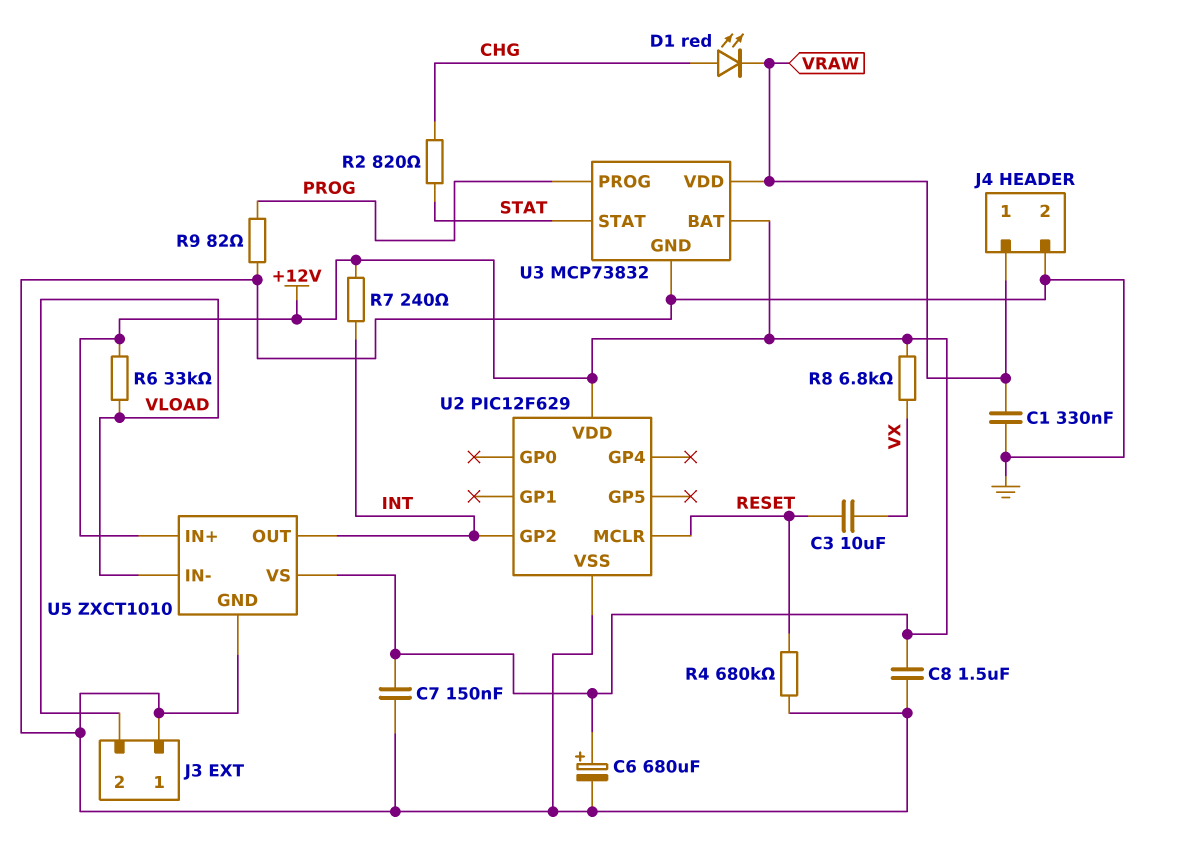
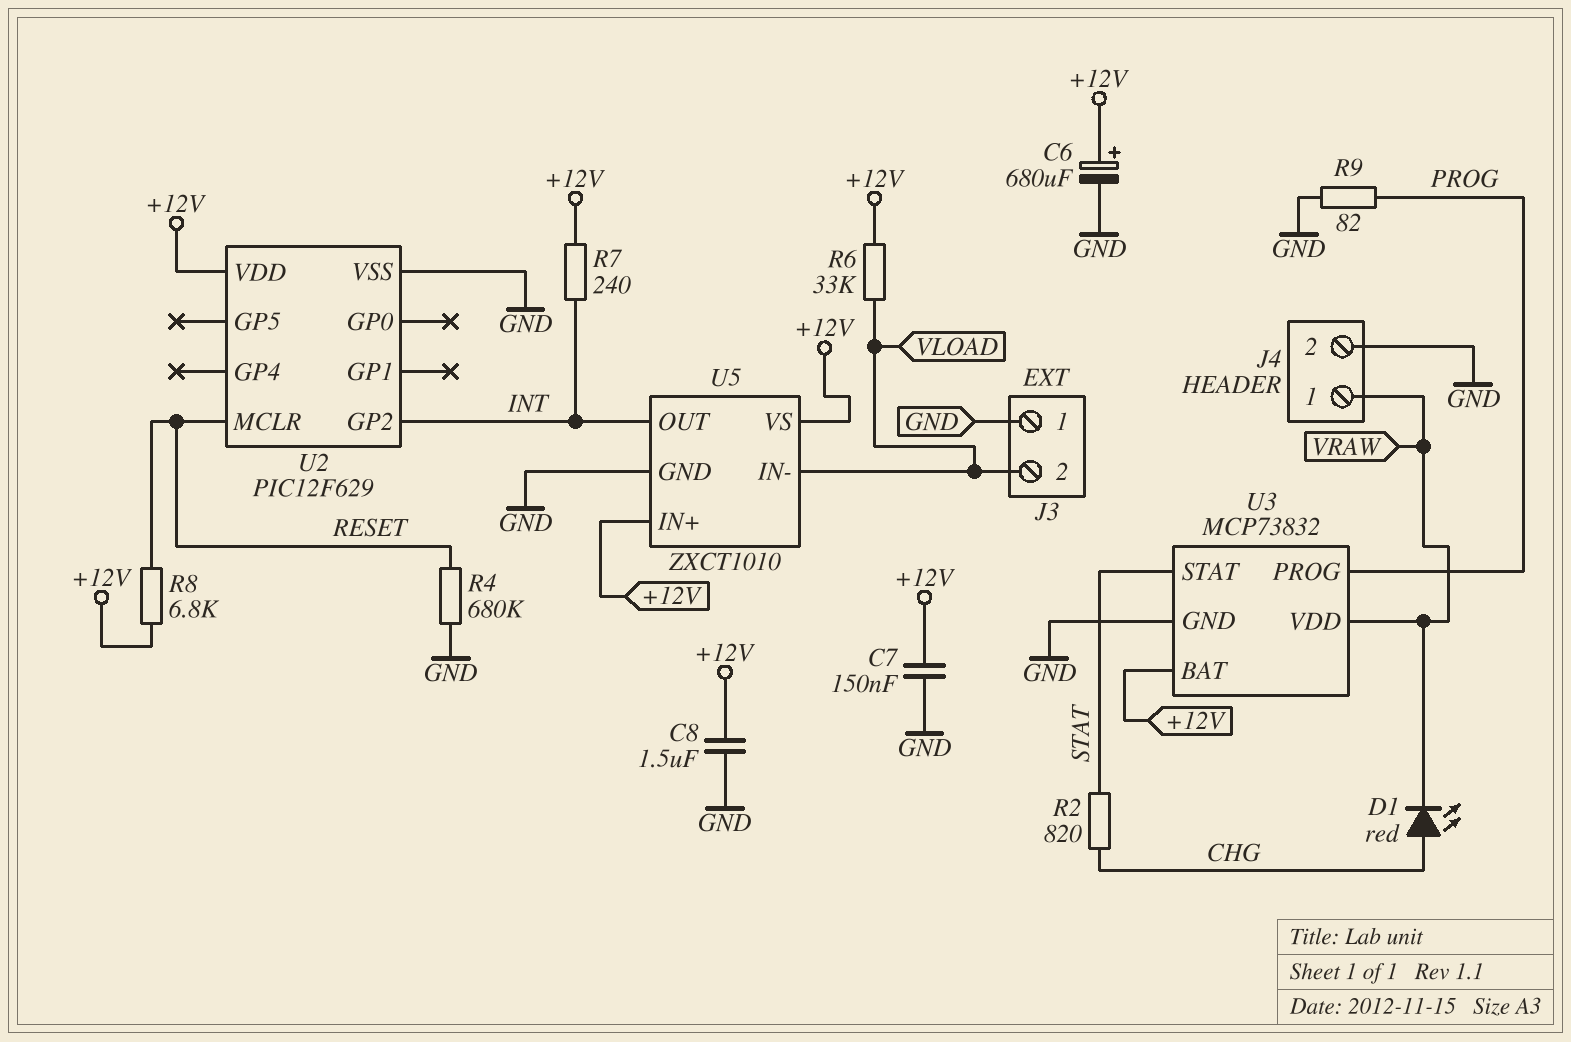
C1: 330nF (GND, VRAW) -> none
C3: 10uF (RESET, VX) -> none
R8: 6.8k (+12V, VX) -> 6.8k (+12V, RESET)

